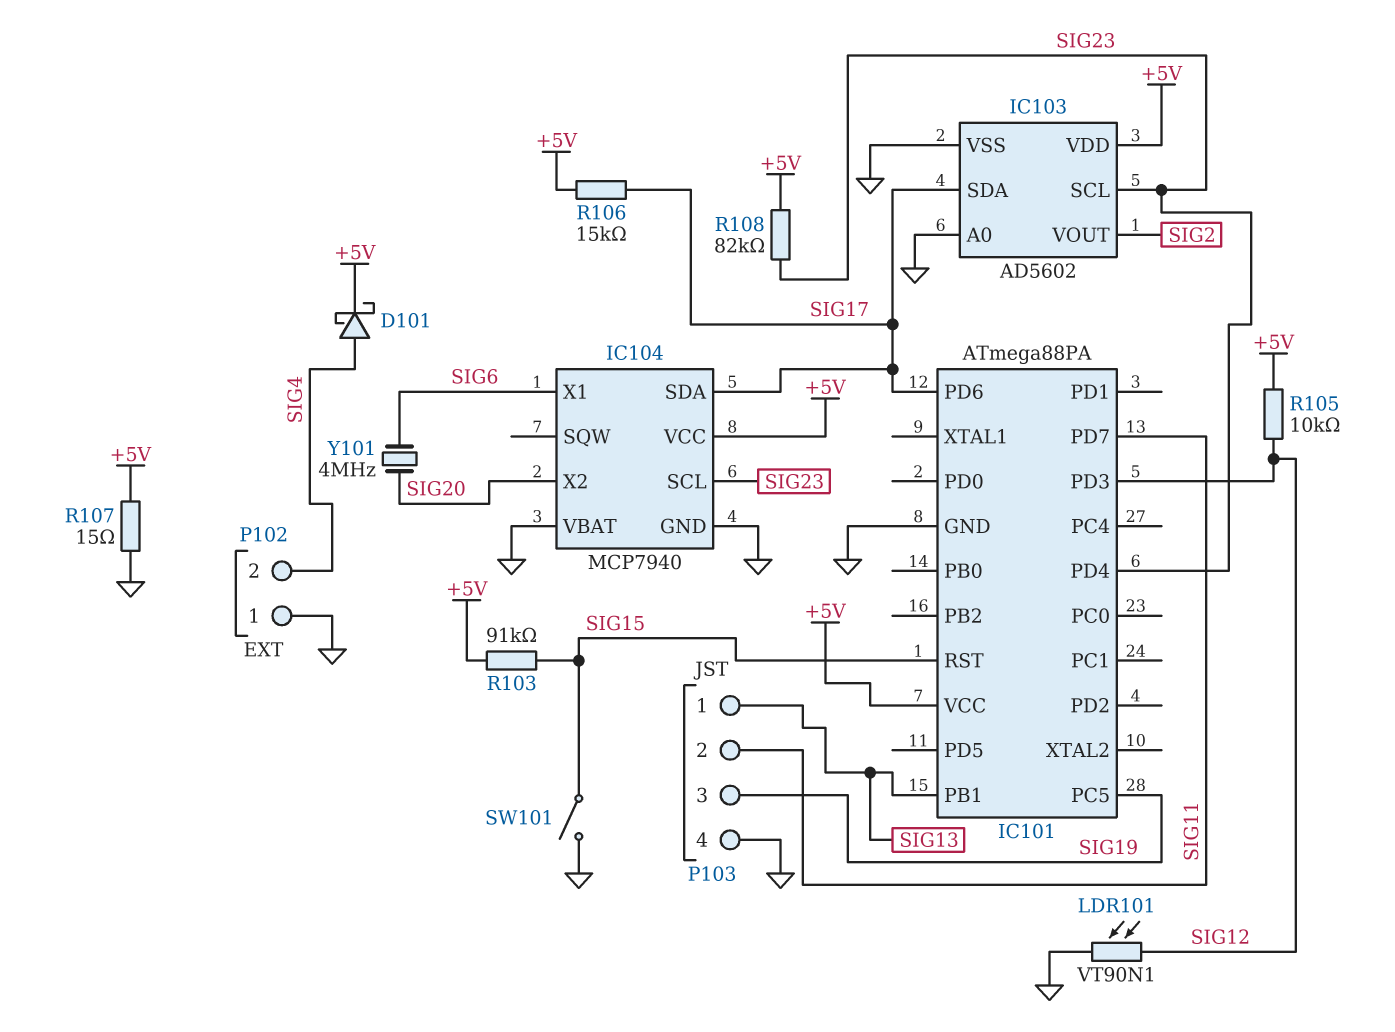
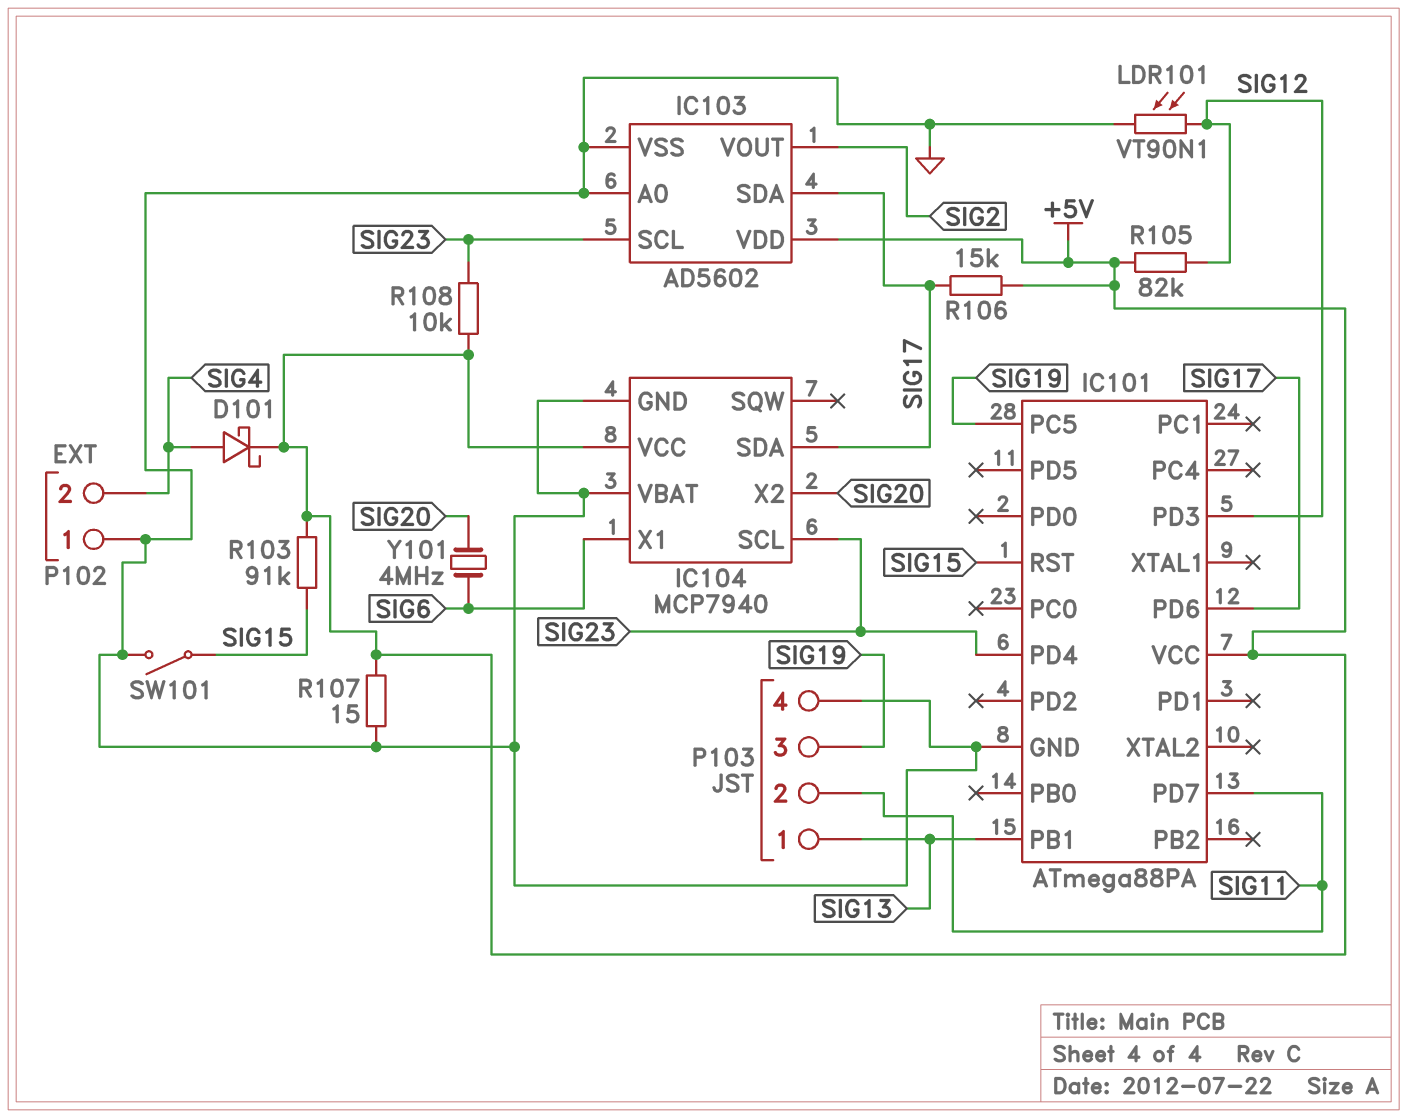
R105: 10k (+5V, SIG12) -> 82k (+5V, SIG12)
R108: 82k (+5V, SIG23) -> 10k (+5V, SIG23)

